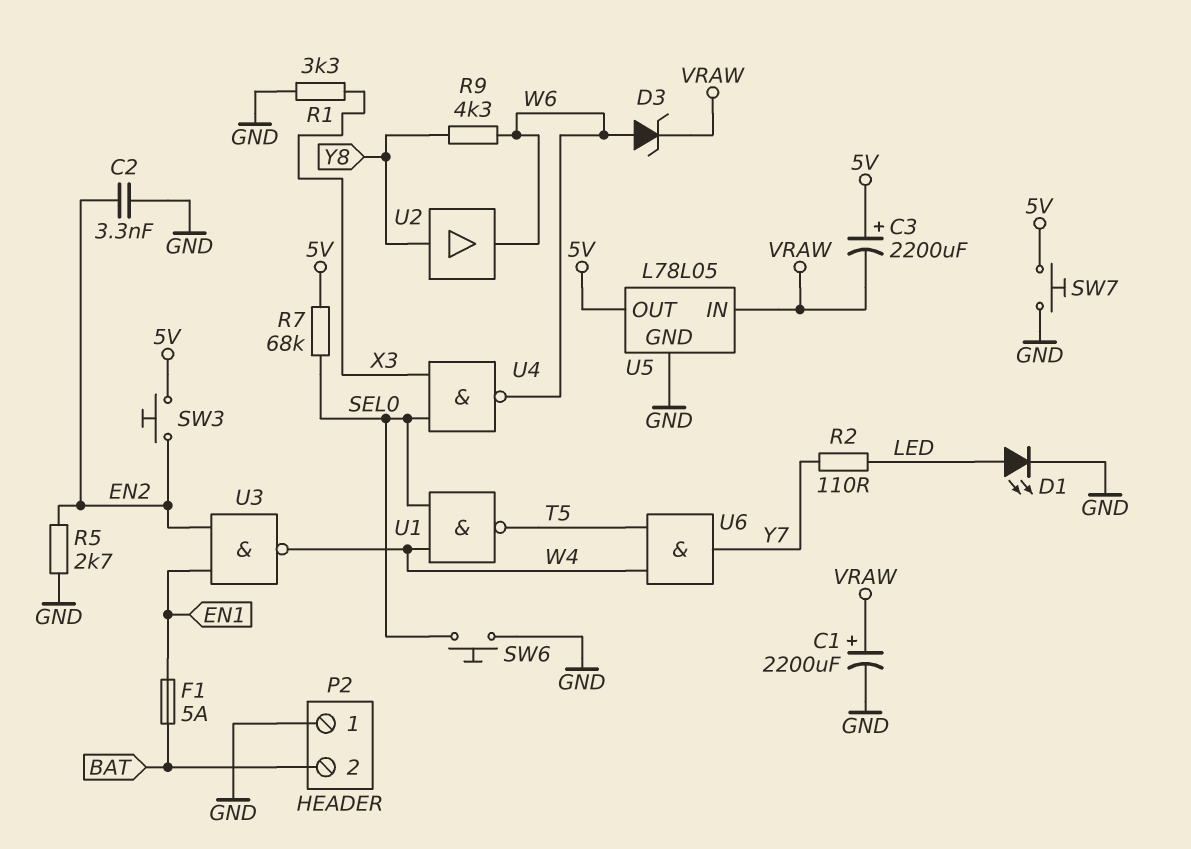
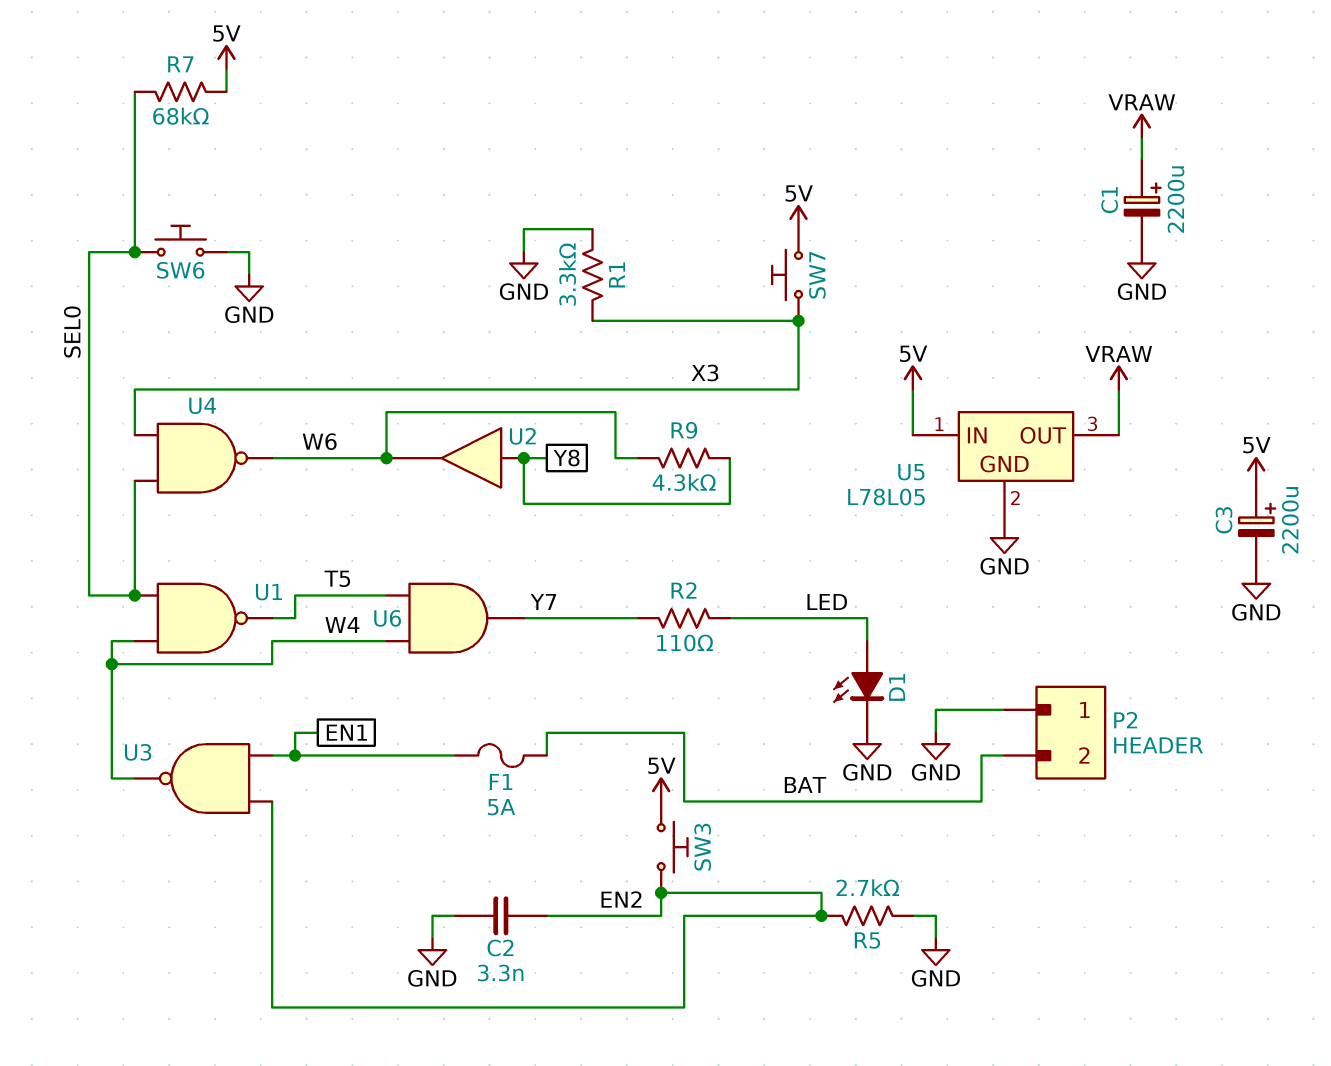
C3: 2200uF (plus 5V, minus VRAW) -> 2200uF (plus 5V, minus GND)
D3: zener (A W6, K VRAW) -> none
SW7: button (5V, GND) -> button (5V, X3)
U5 pin IN: VRAW -> 5V
U5 pin OUT: 5V -> VRAW

